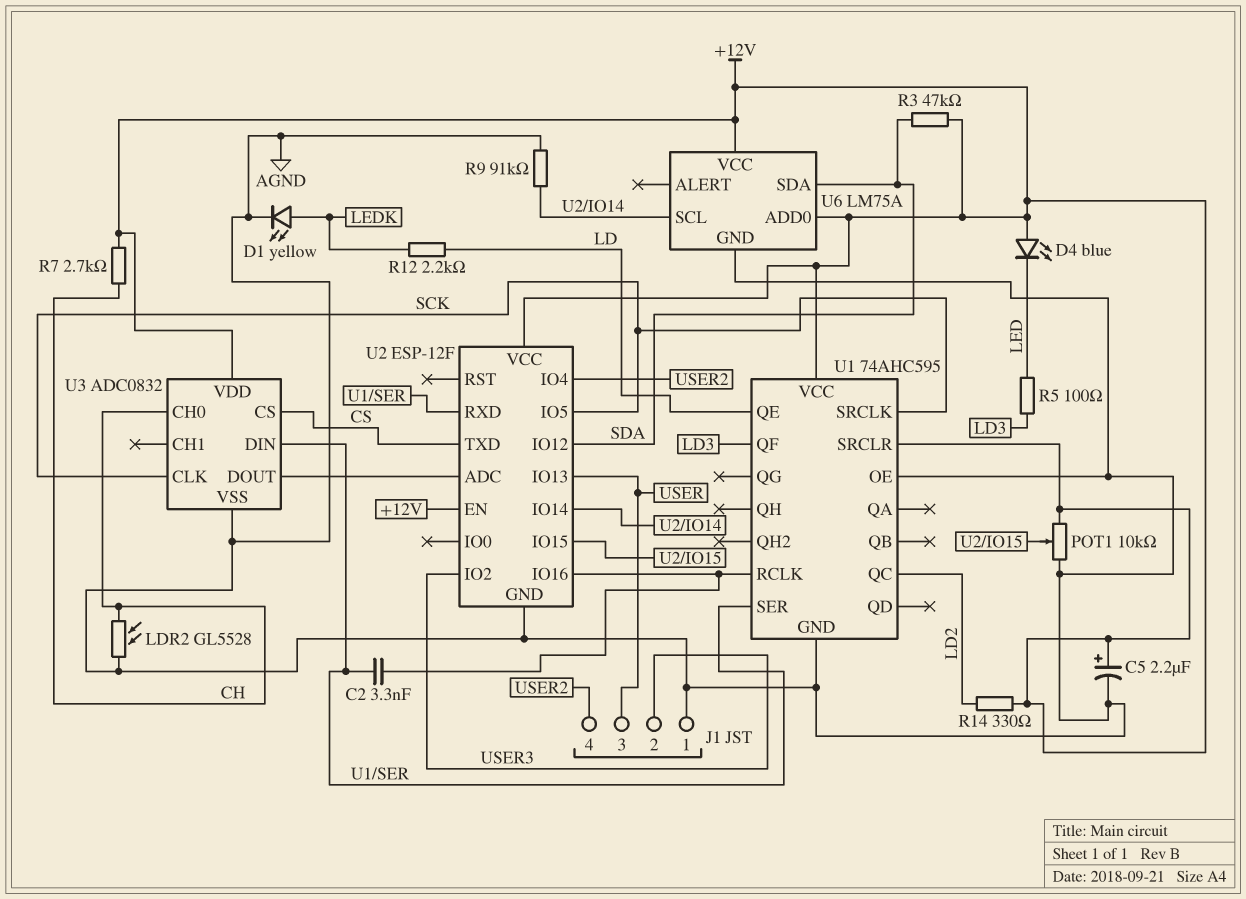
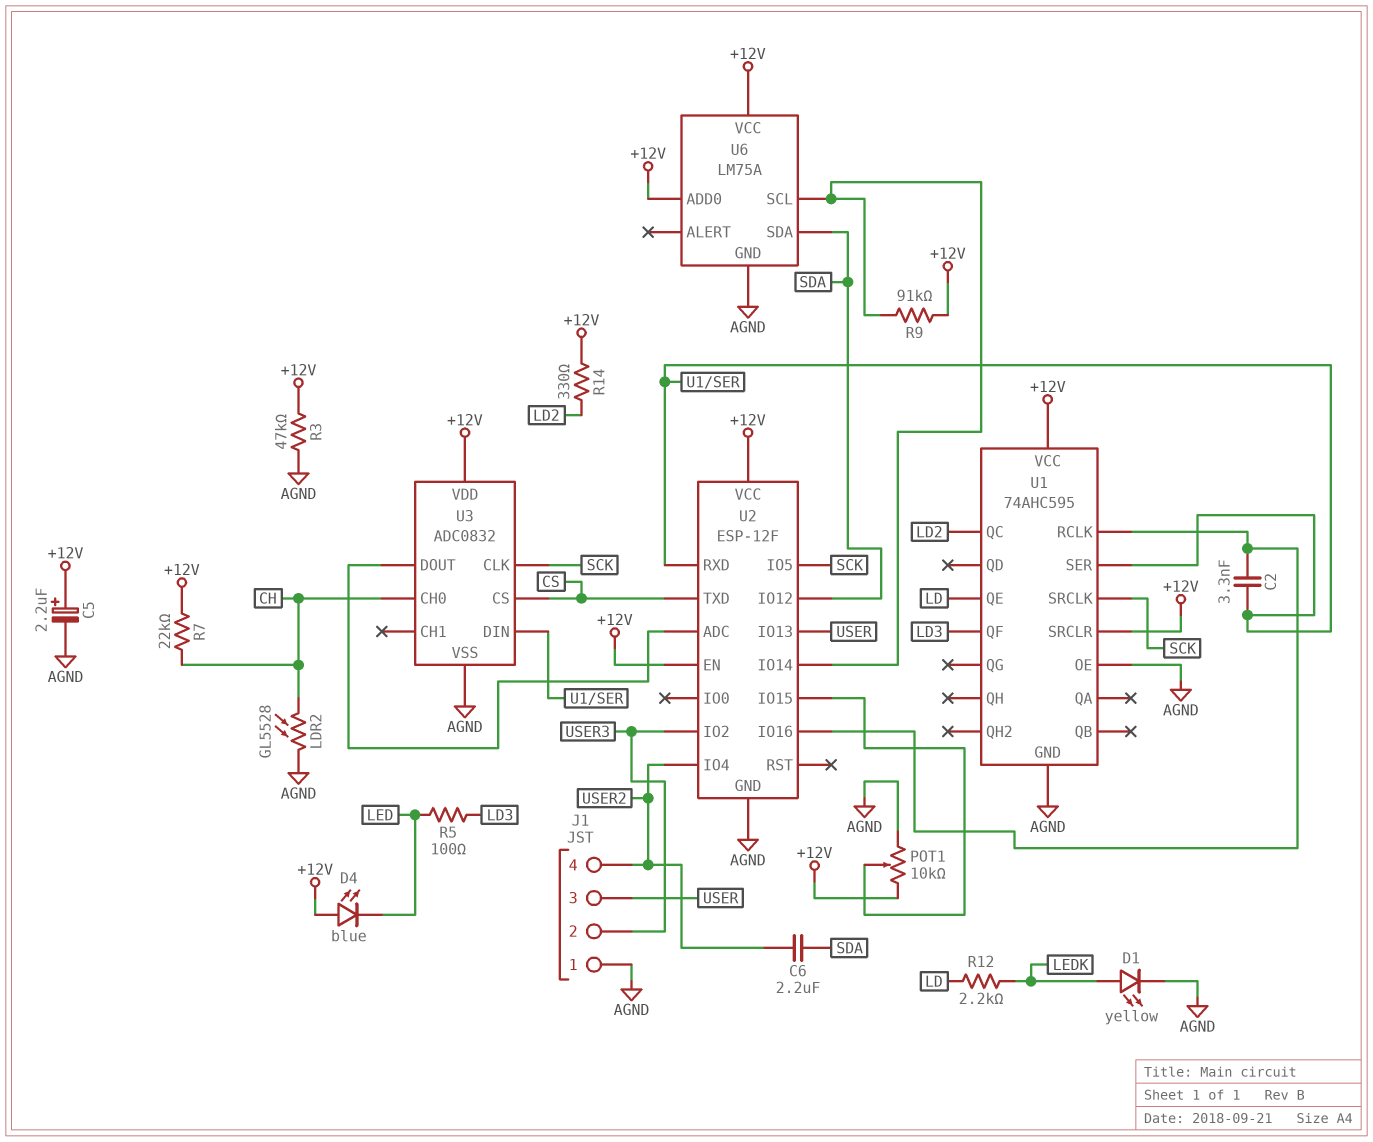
C6: none -> 2.2uF (SDA, USER2)
R3: 47k (+12V, SDA) -> 47k (+12V, AGND)
R7: 2.7k (+12V, CH) -> 22k (+12V, CH)
R9: 91k (AGND, U2/IO14) -> 91k (+12V, U2/IO14)

